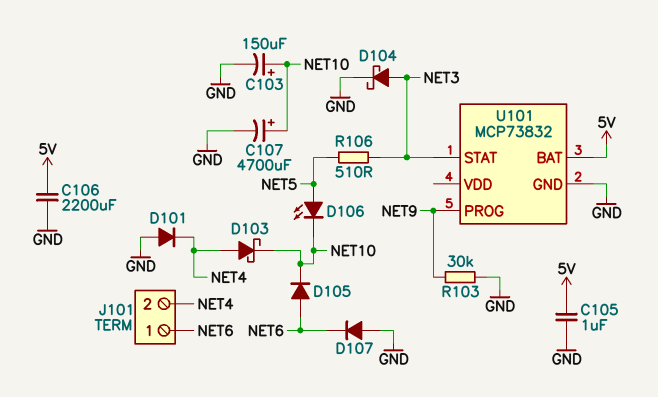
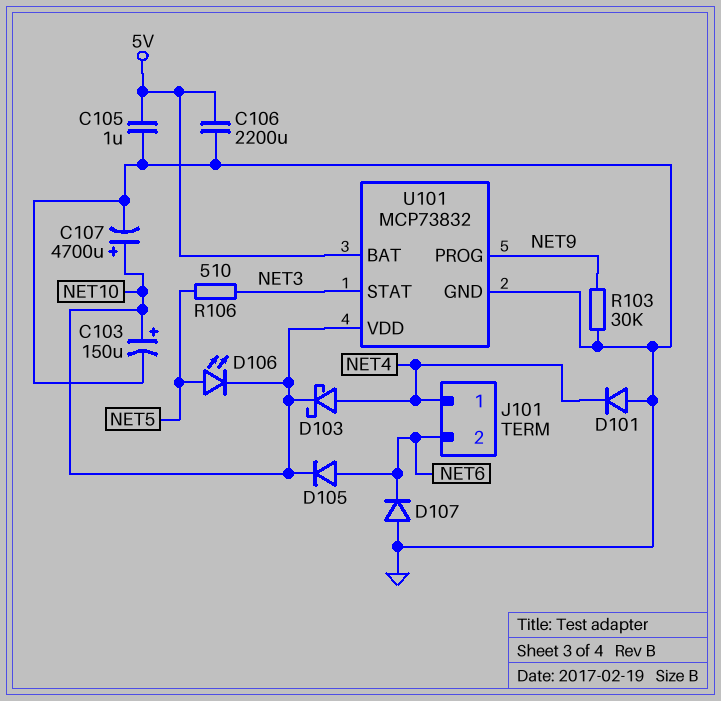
D104: schottky (A NET3, K GND) -> none
J101 pin 1: NET6 -> NET4
J101 pin 2: NET4 -> NET6
U101 pin VDD: none -> NET10

